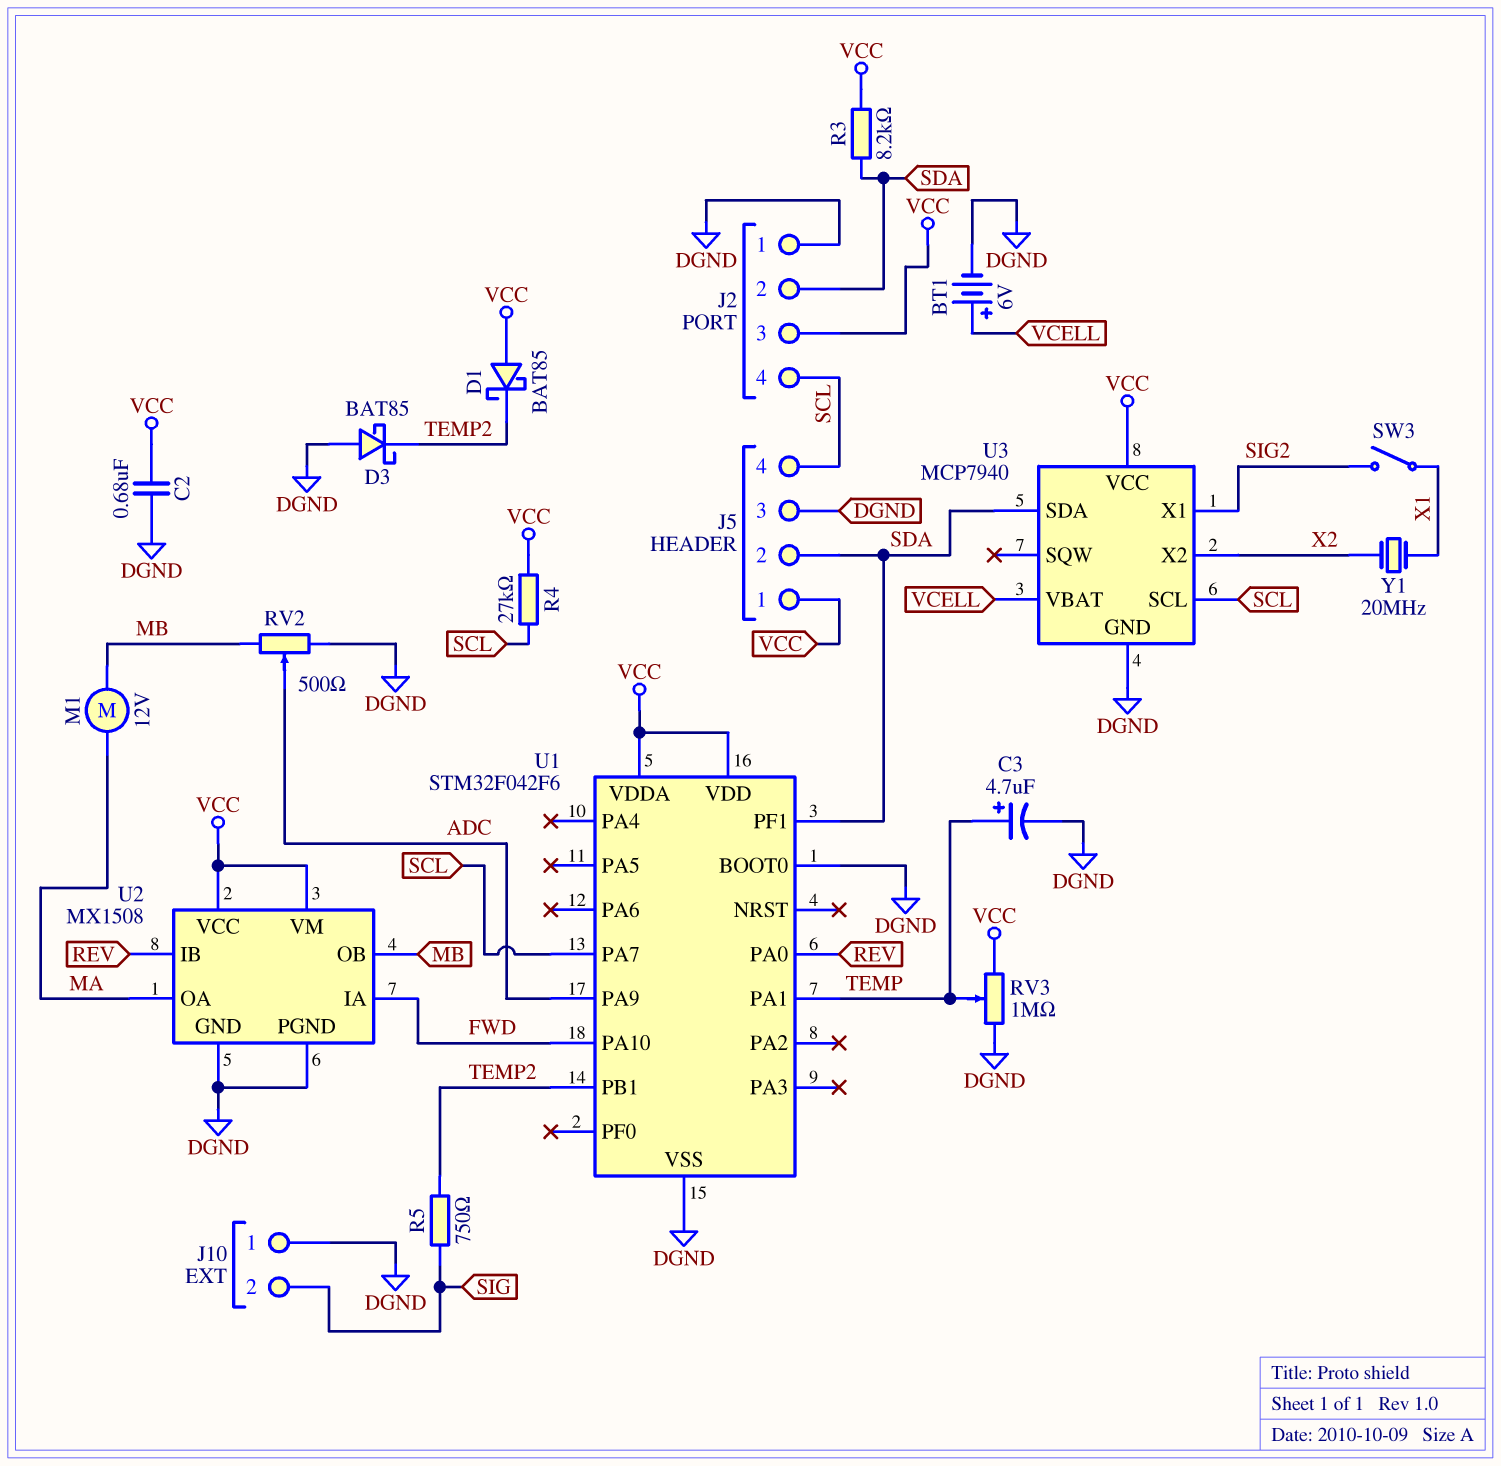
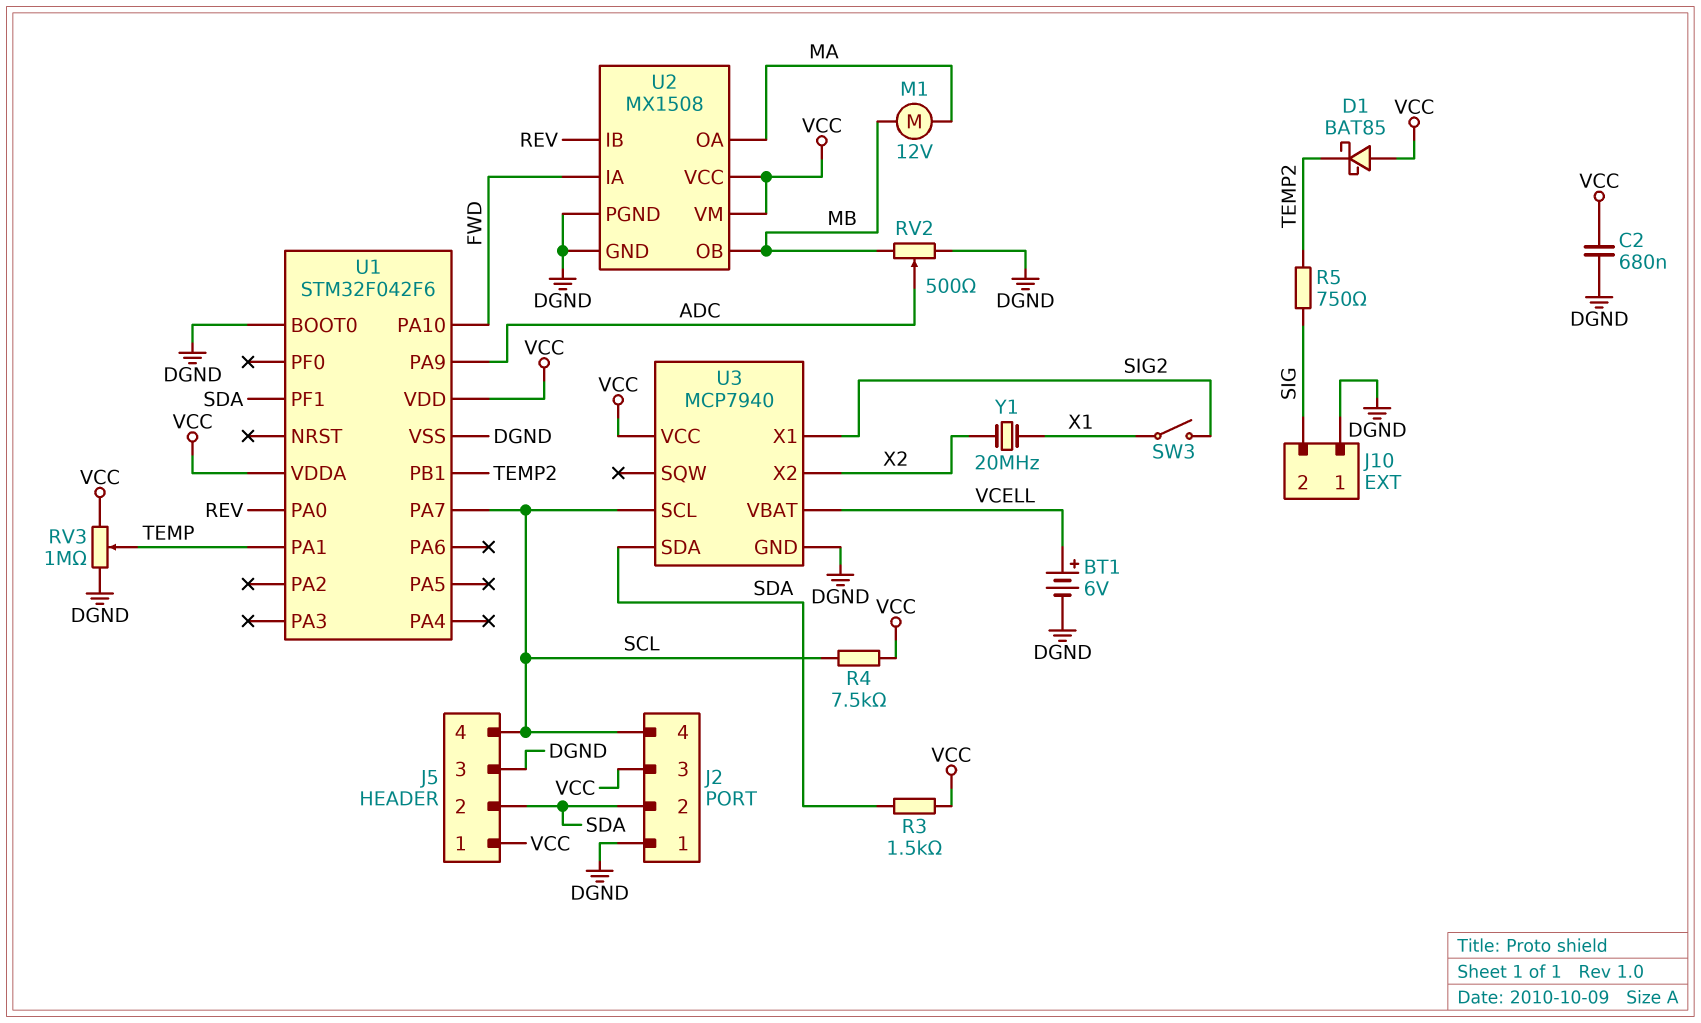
C3: 4.7uF (plus TEMP, minus DGND) -> none
D3: schottky BAT85 (A DGND, K TEMP2) -> none
R3: 8.2k (SDA, VCC) -> 1.5k (SDA, VCC)
R4: 27k (SCL, VCC) -> 7.5k (SCL, VCC)

